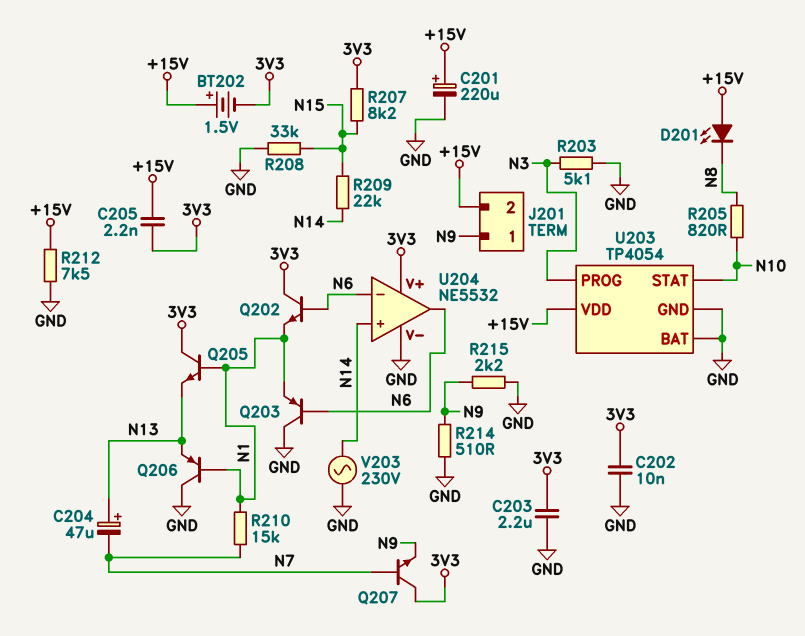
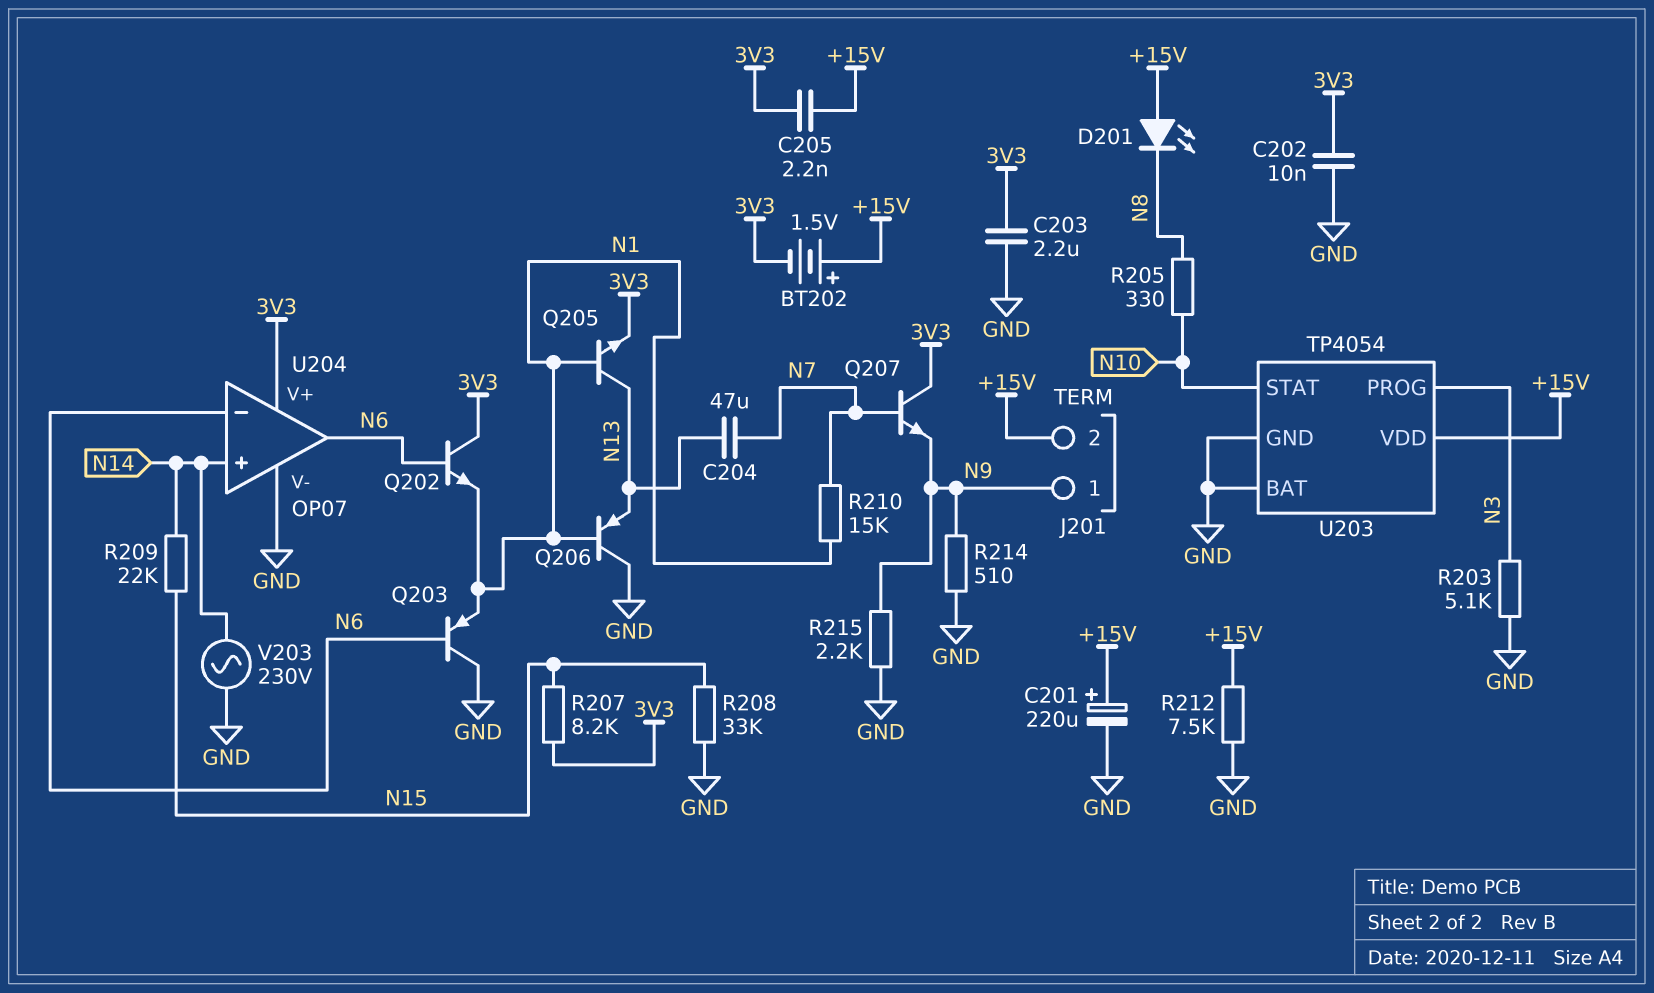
C204: 47uF (plus N13, minus N7) -> 47uF (N7, N13)
Q205: NPN (B N1, C 3V3, E N13) -> NPN (B N1, C N13, E 3V3)
R205: 820 (N8, N10) -> 330 (N8, N10)
U204: NE5532 -> OP07

